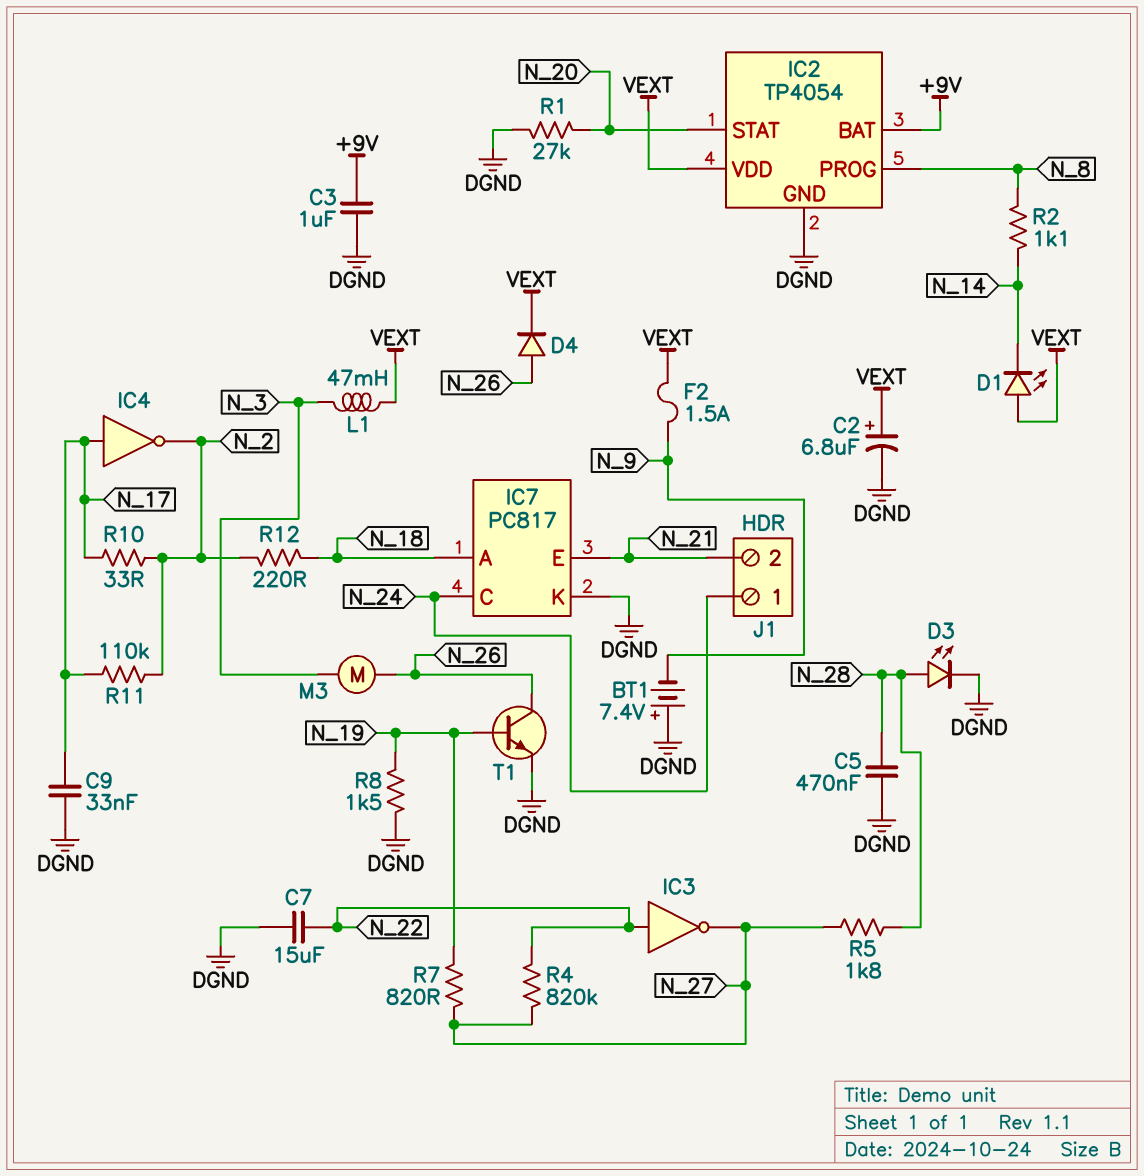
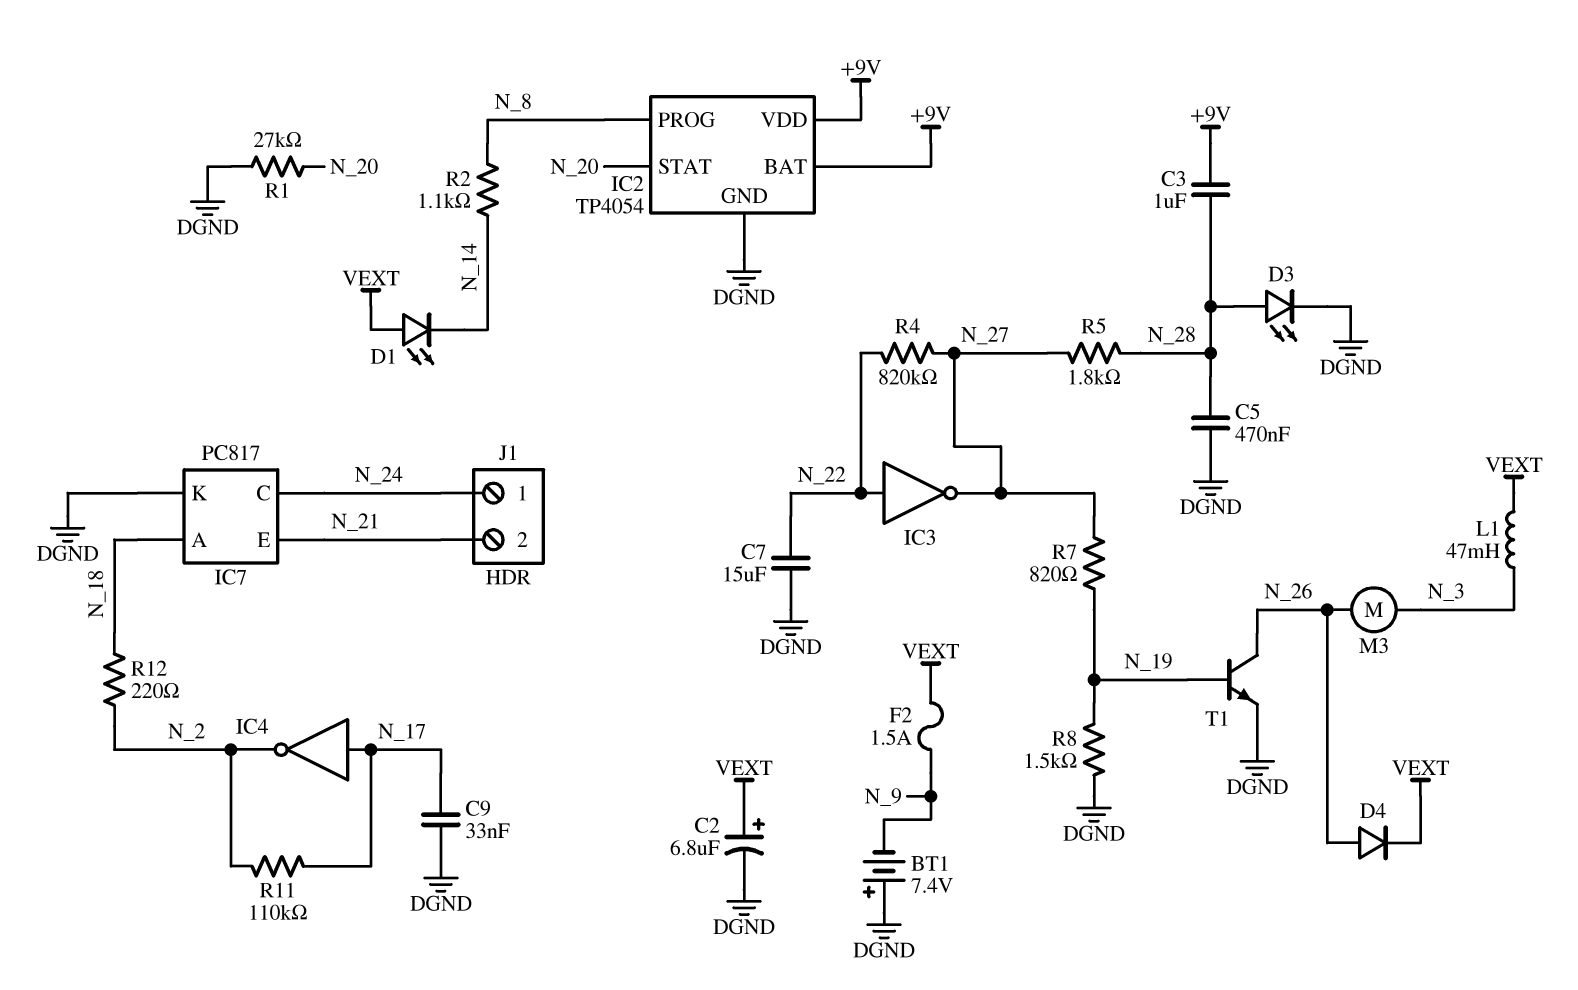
C3: 1uF (+9V, DGND) -> 1uF (+9V, N_28)
IC2 pin VDD: VEXT -> +9V
R10: 33 (N_2, N_17) -> none

